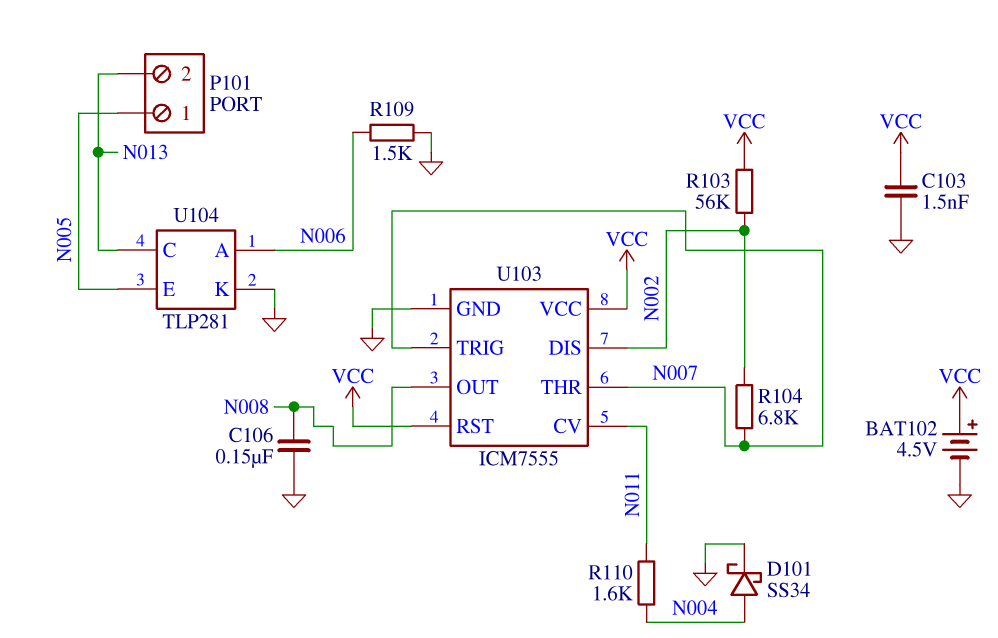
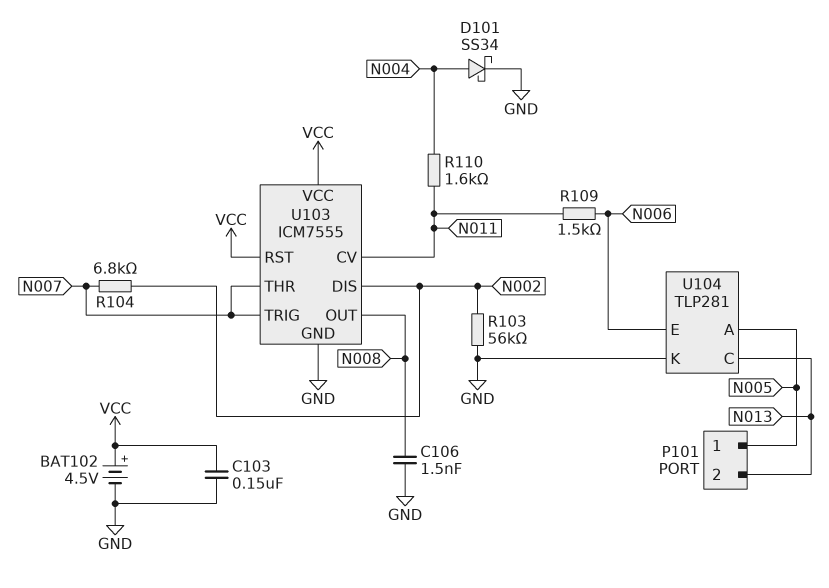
C103: 1.5nF (GND, VCC) -> 150nF (GND, VCC)
C106: 150nF (GND, N008) -> 1.5nF (GND, N008)
R103: 56k (N002, VCC) -> 56k (GND, N002)
R109: 1.5k (GND, N006) -> 1.5k (N006, N011)
U104 pin A: N006 -> N005
U104 pin E: N005 -> N006

